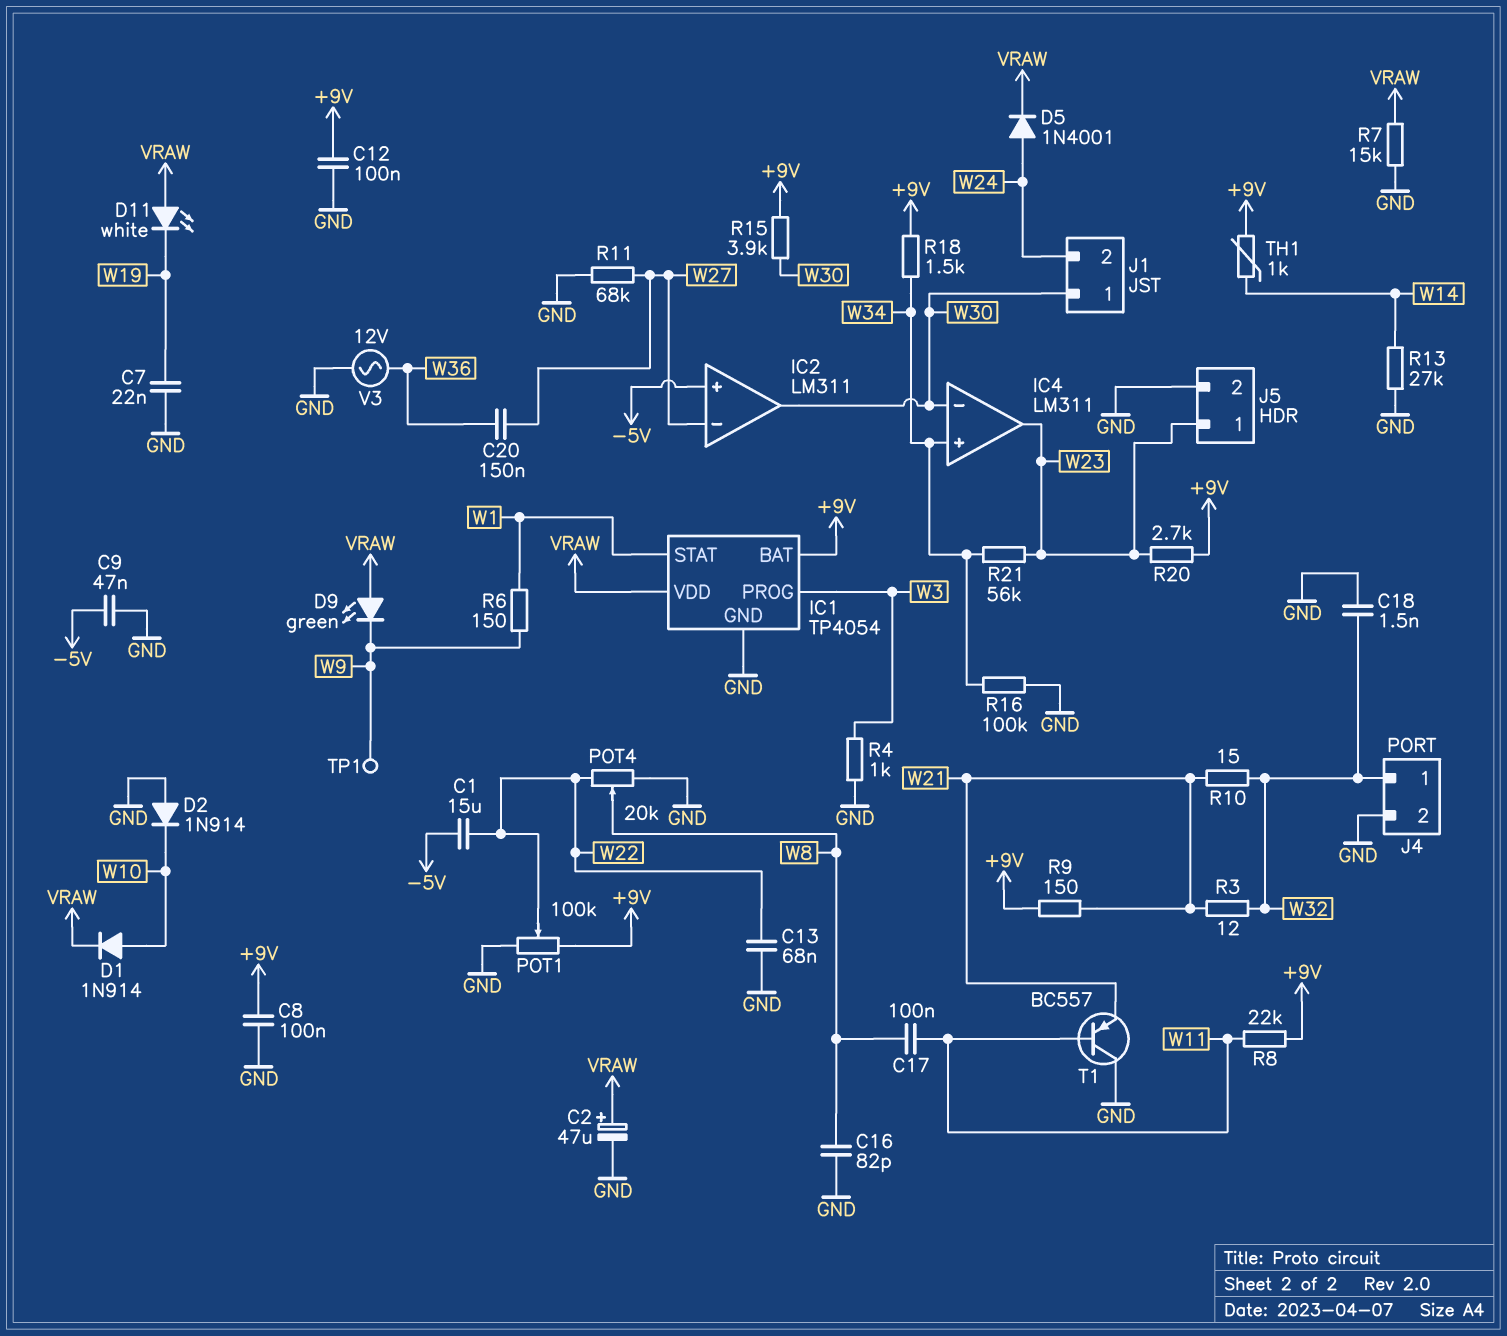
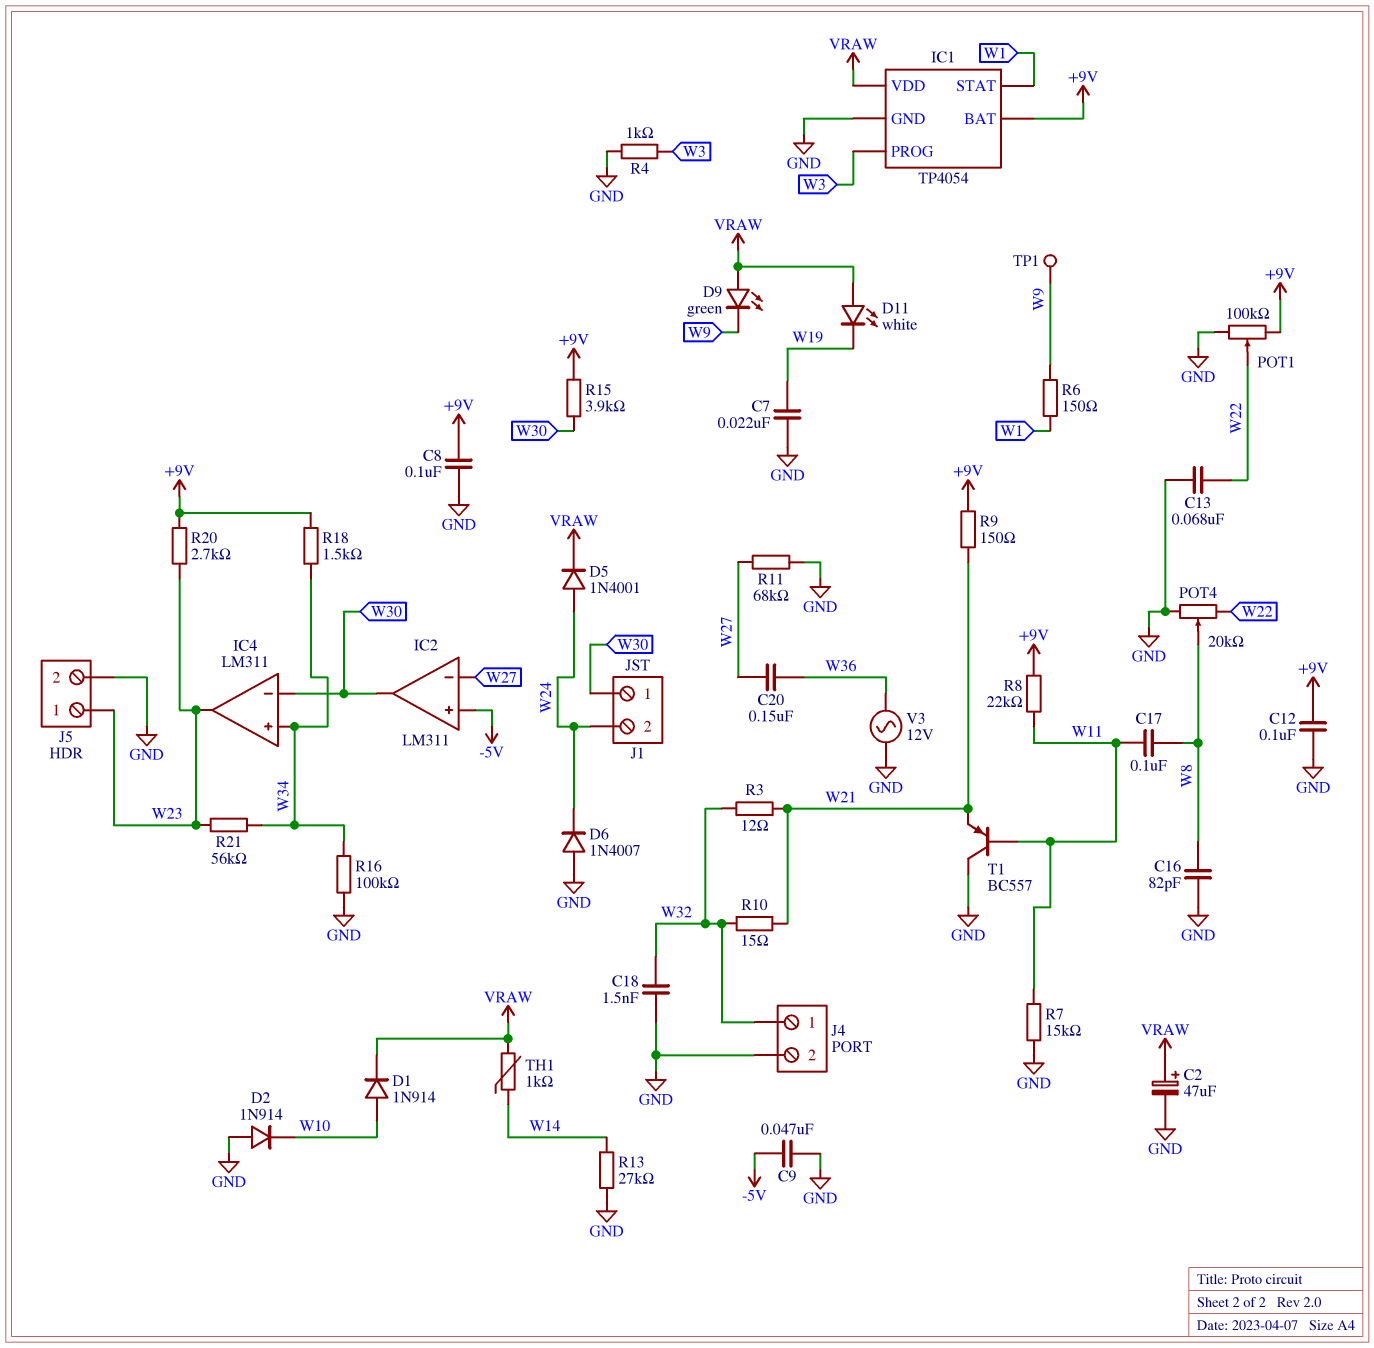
C1: 15uF (-5V, W22) -> none
D6: none -> diode 1N4007 (A GND, K W24)
R7: 15k (GND, VRAW) -> 15k (GND, W11)
TH1: 1k (+9V, W14) -> 1k (VRAW, W14)

